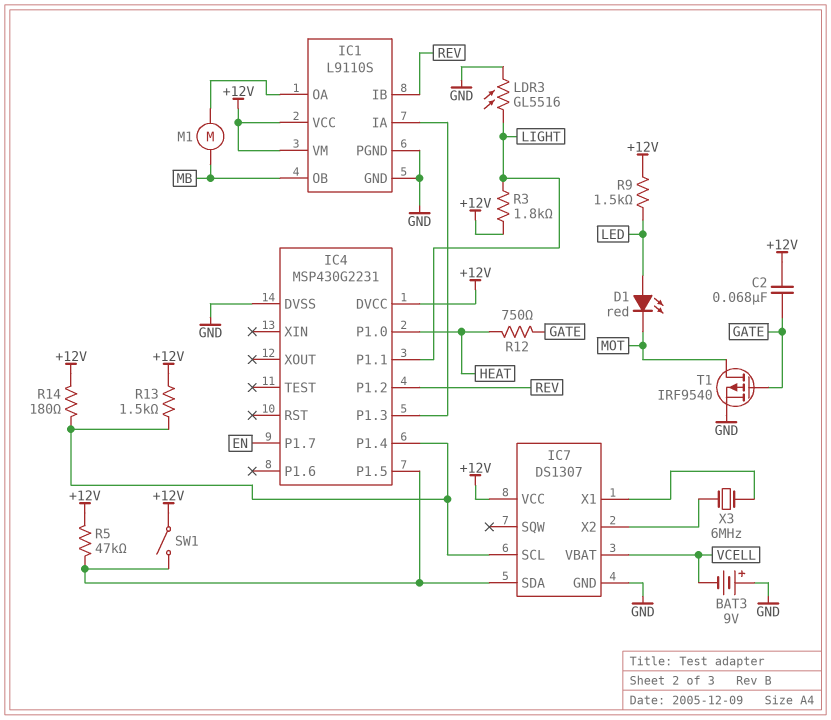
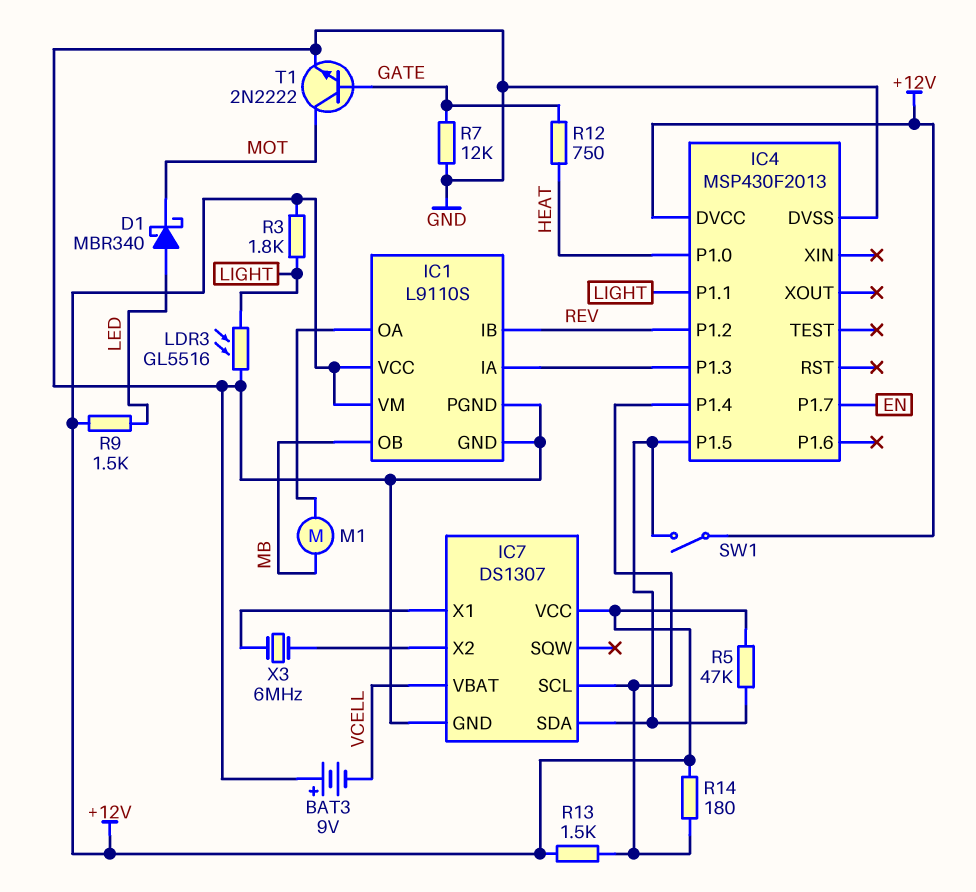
C2: 68nF (+12V, GATE) -> none
D1: LED red (A LED, K MOT) -> schottky MBR340 (A LED, K MOT)
IC4: MSP430G2231 -> MSP430F2013
R7: none -> 12k (GATE, GND)
T1: PMOS IRF9540 (G GATE, D MOT, S GND) -> NPN 2N2222 (B GATE, C MOT, E GND)

